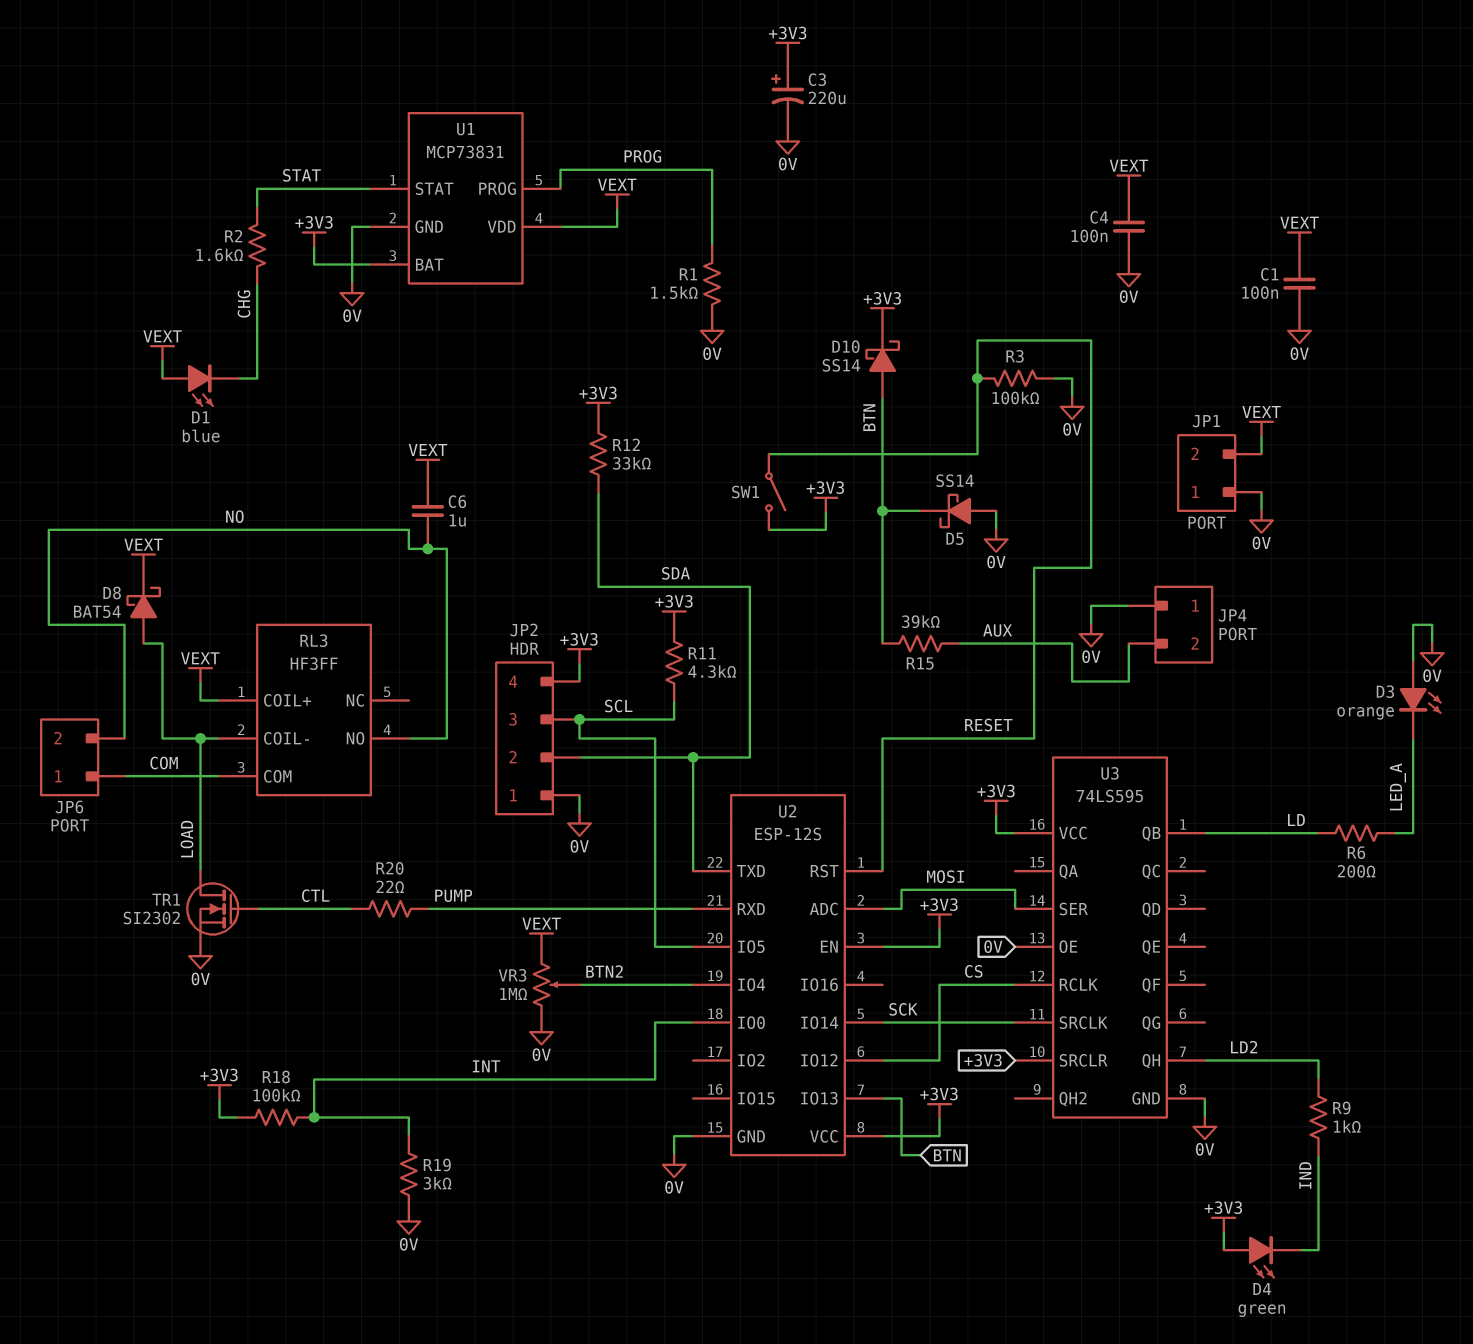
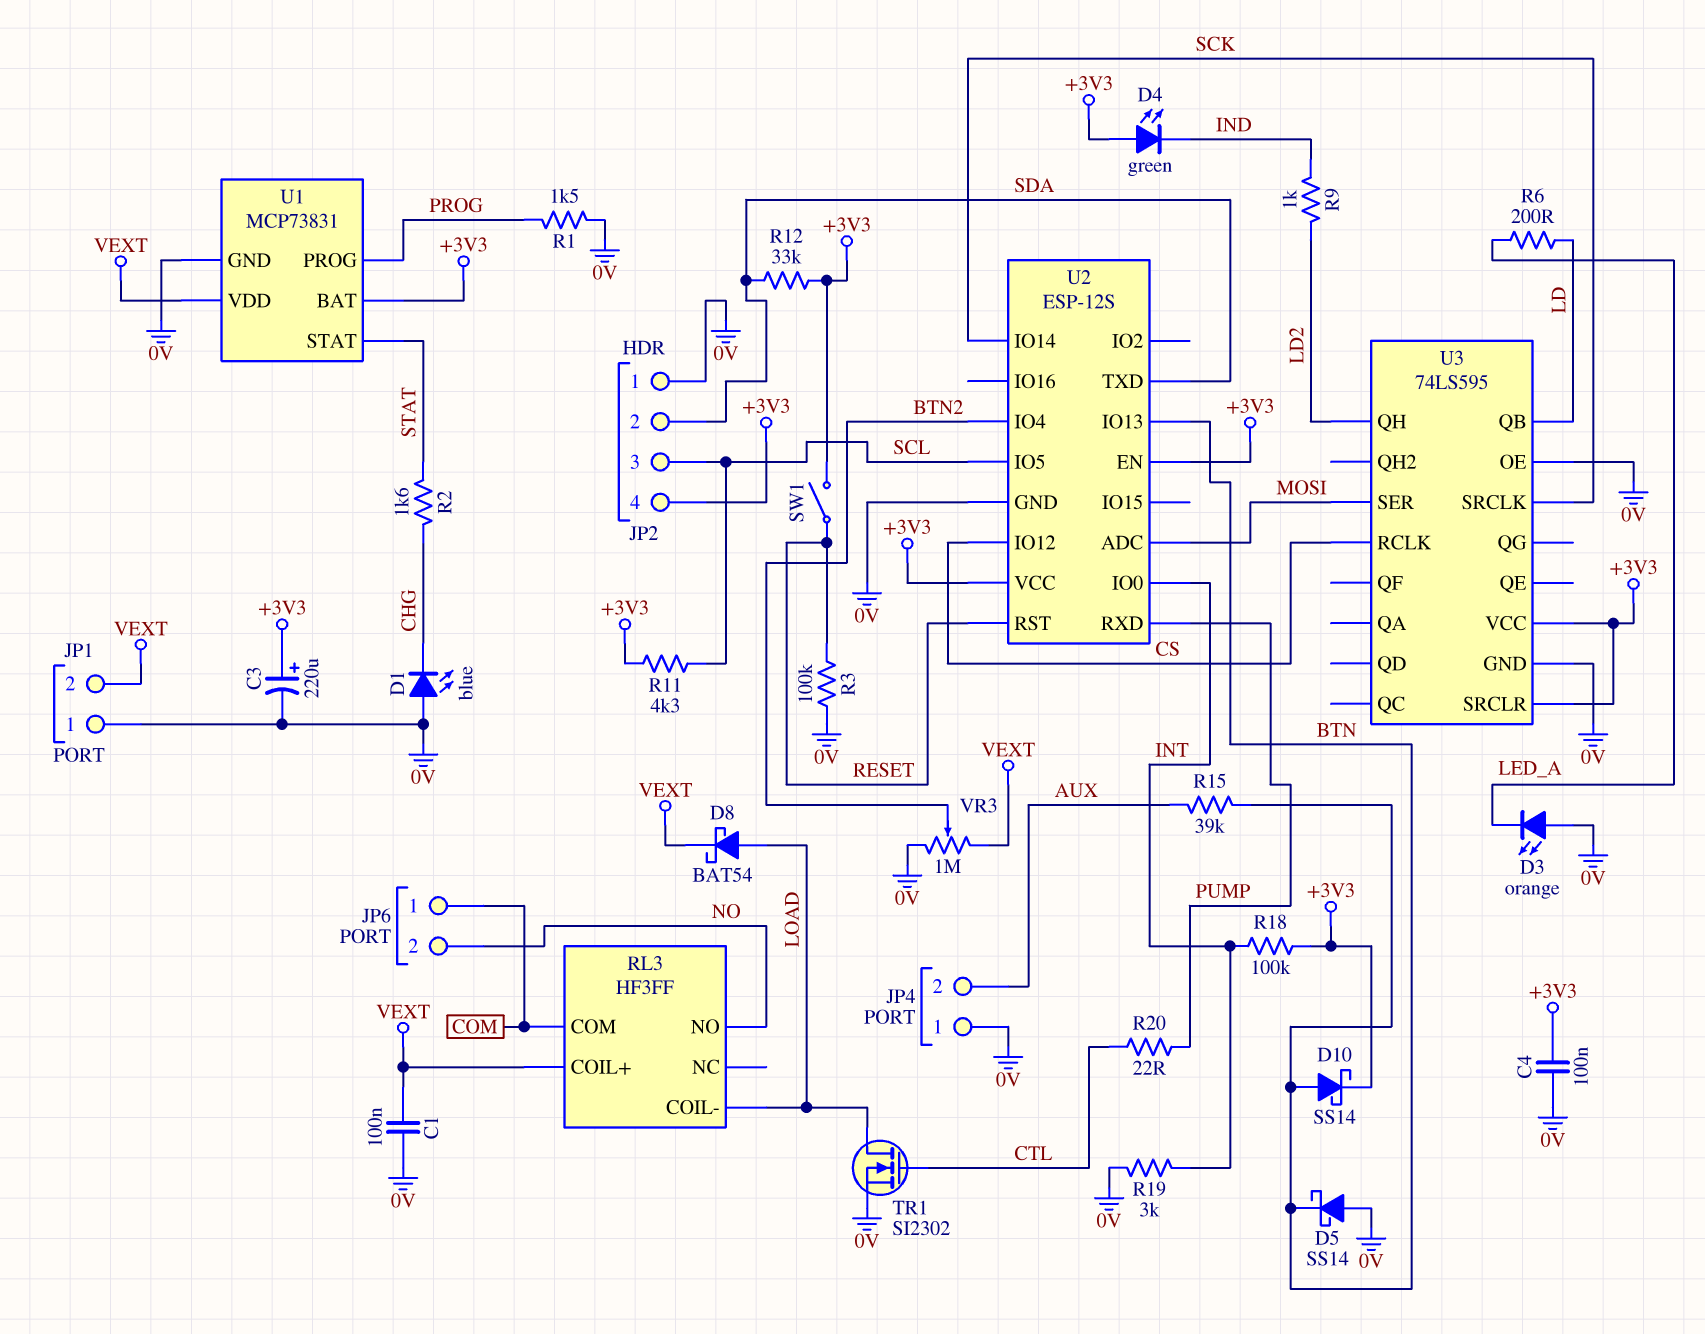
C4: 100nF (0V, VEXT) -> 100nF (+3V3, 0V)
C6: 1uF (NO, VEXT) -> none
D1: LED blue (A VEXT, K CHG) -> LED blue (A 0V, K CHG)

